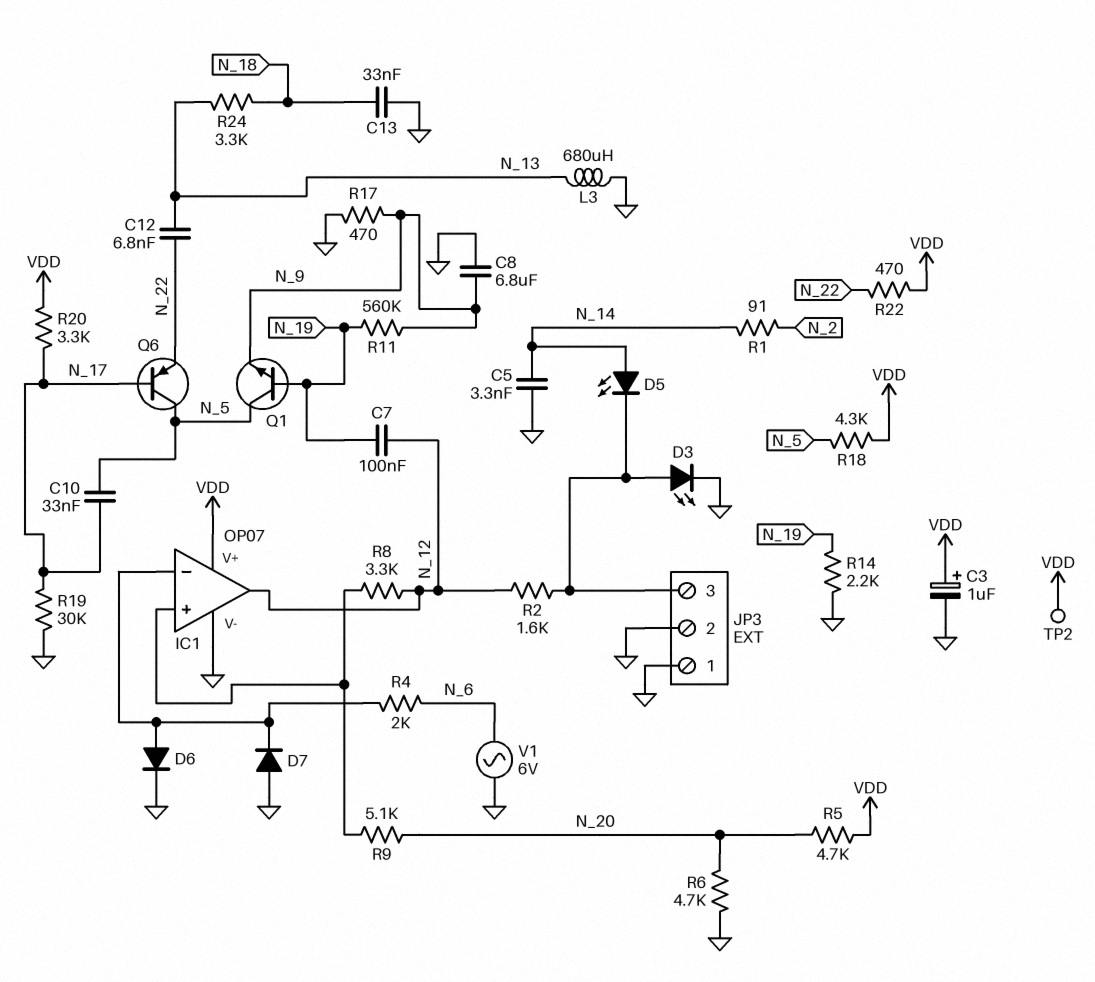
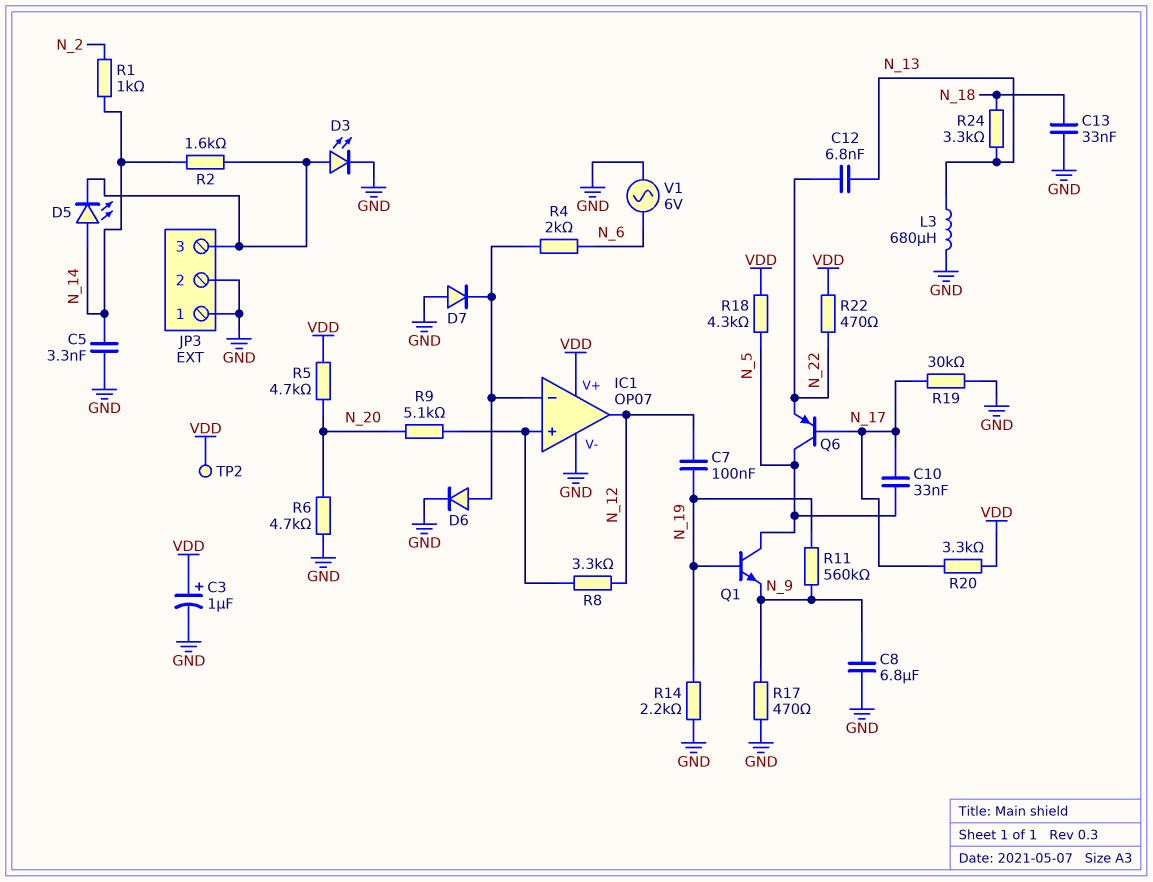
R1: 91 (N_2, N_14) -> 1k (N_2, N_14)
R2: 1.6k (JP3/3, N_12) -> 1.6k (JP3/3, N_14)

